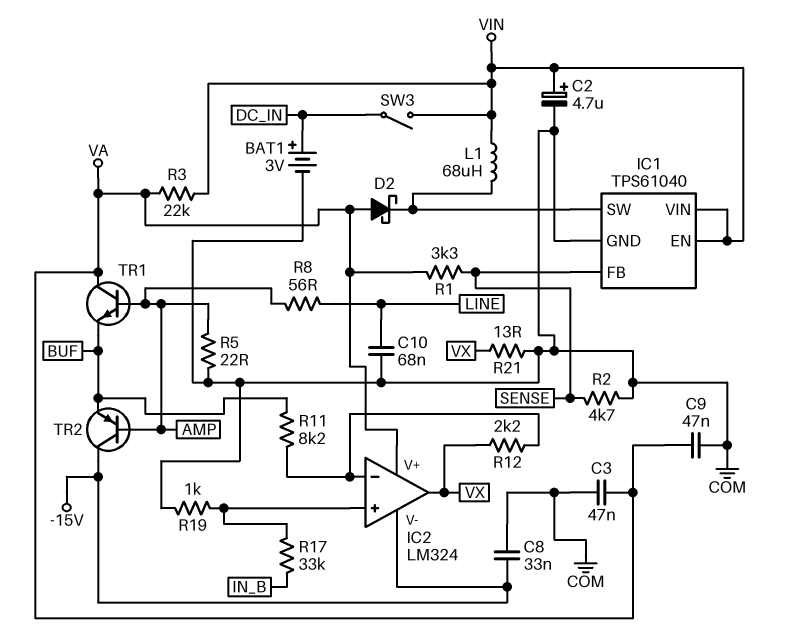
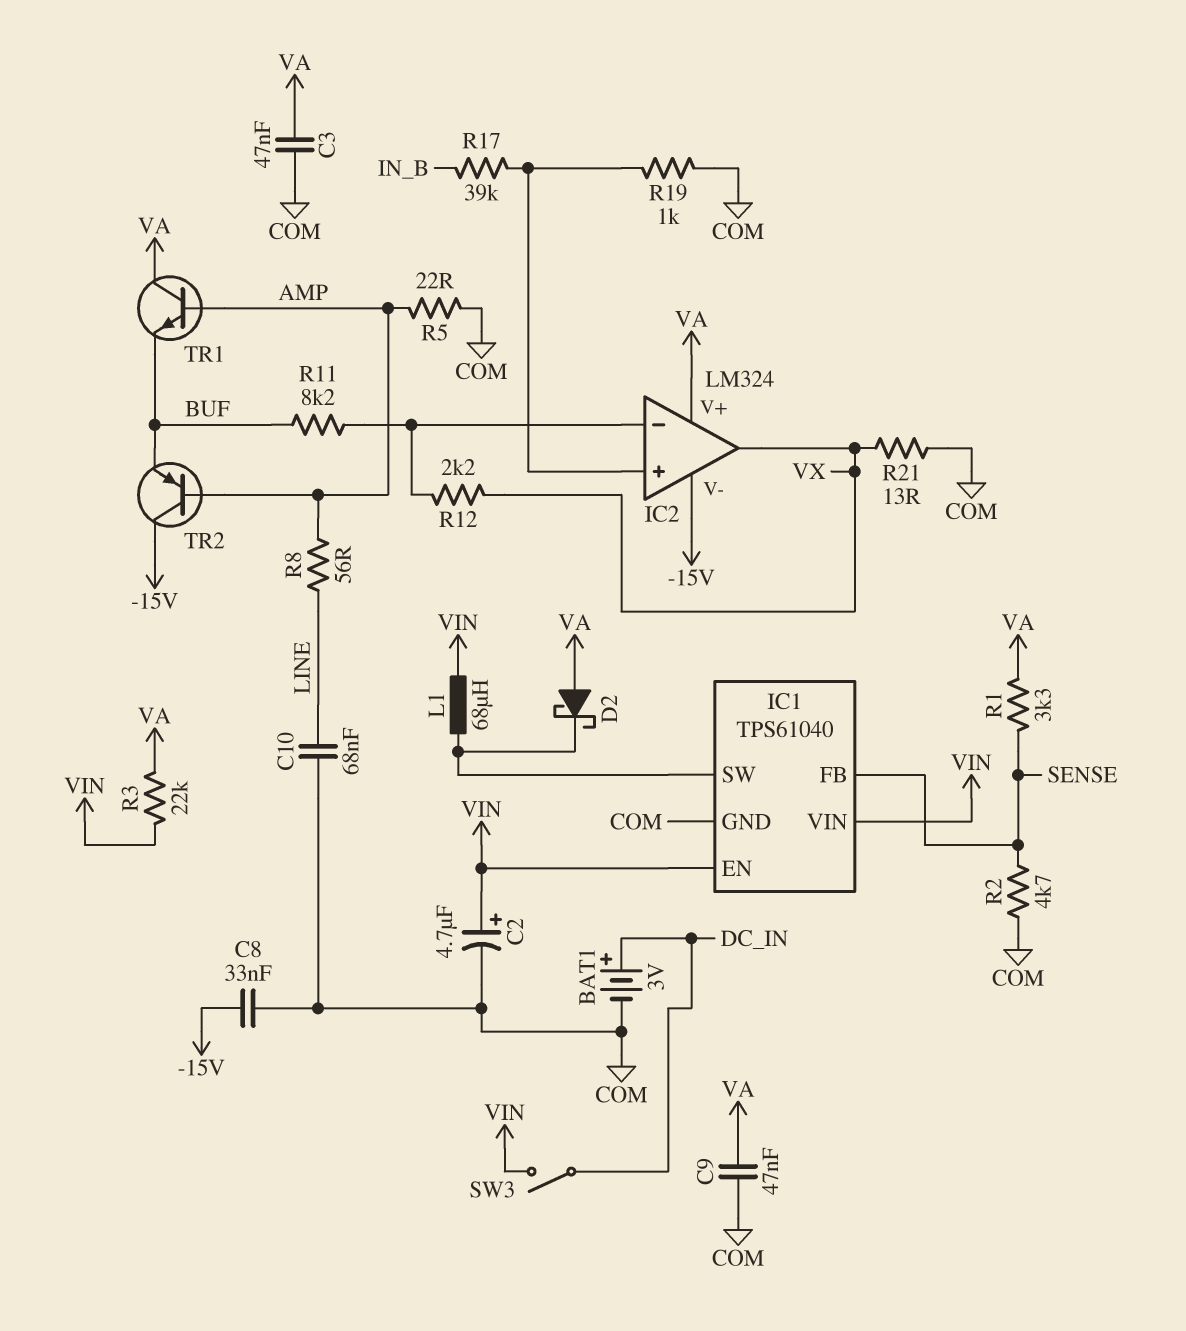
R17: 33k (IC2/in+, IN_B) -> 39k (IC2/in+, IN_B)

